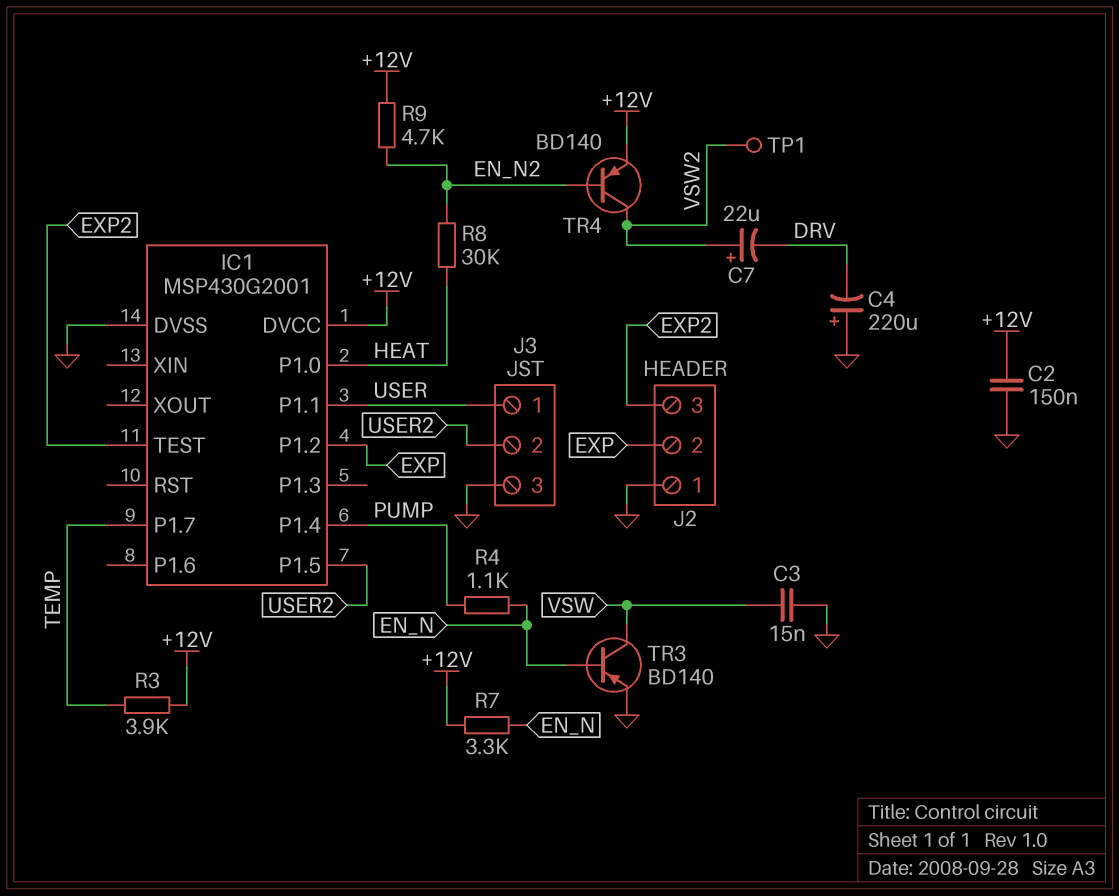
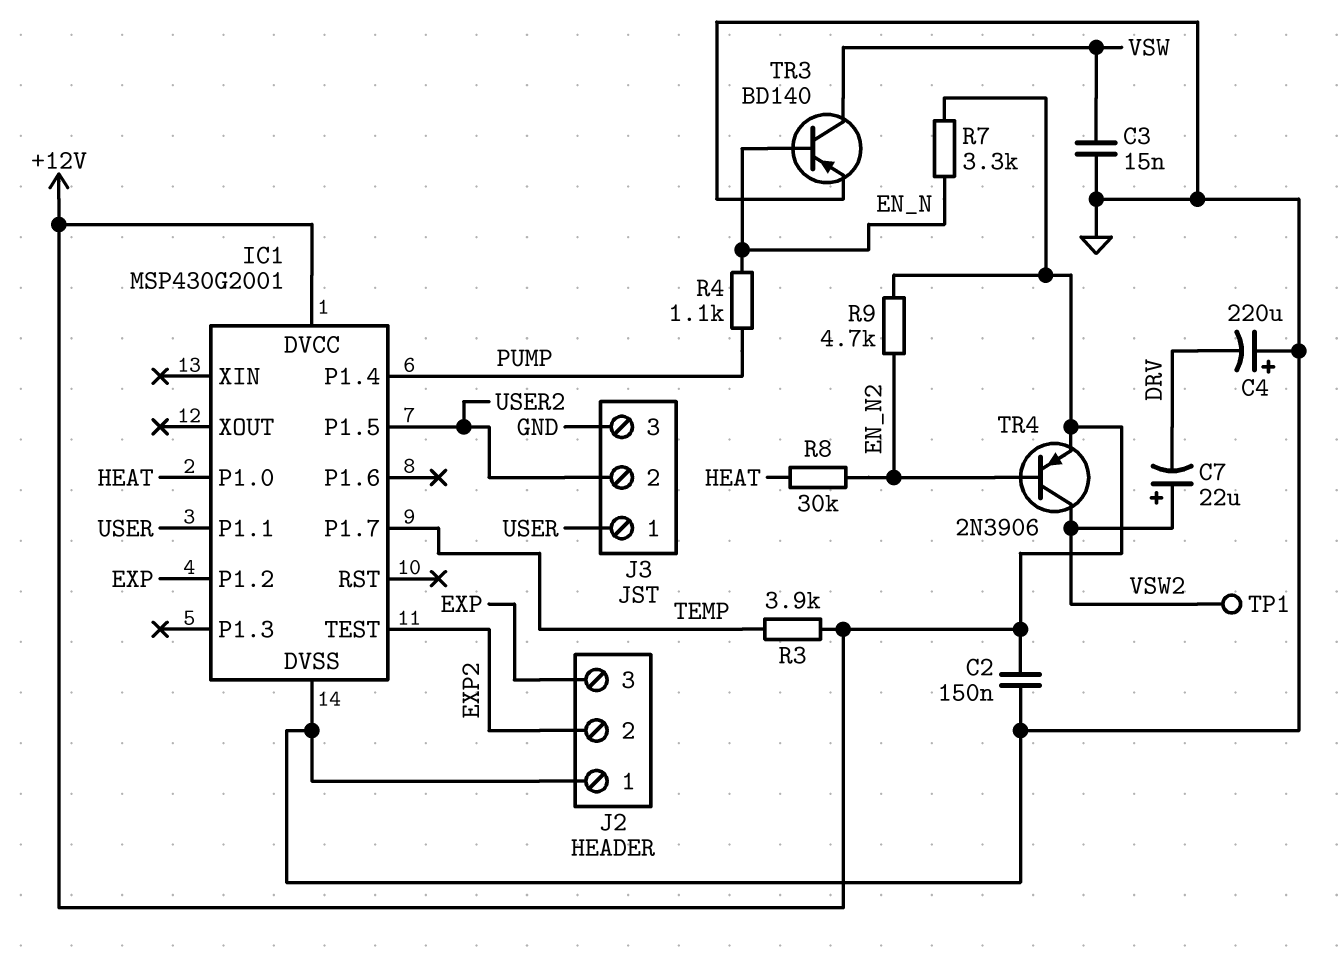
J2 pin 2: EXP -> EXP2
J2 pin 3: EXP2 -> EXP
TR4: PNP BD140 (B EN_N2, C VSW2, E +12V) -> PNP 2N3906 (B EN_N2, C VSW2, E +12V)

